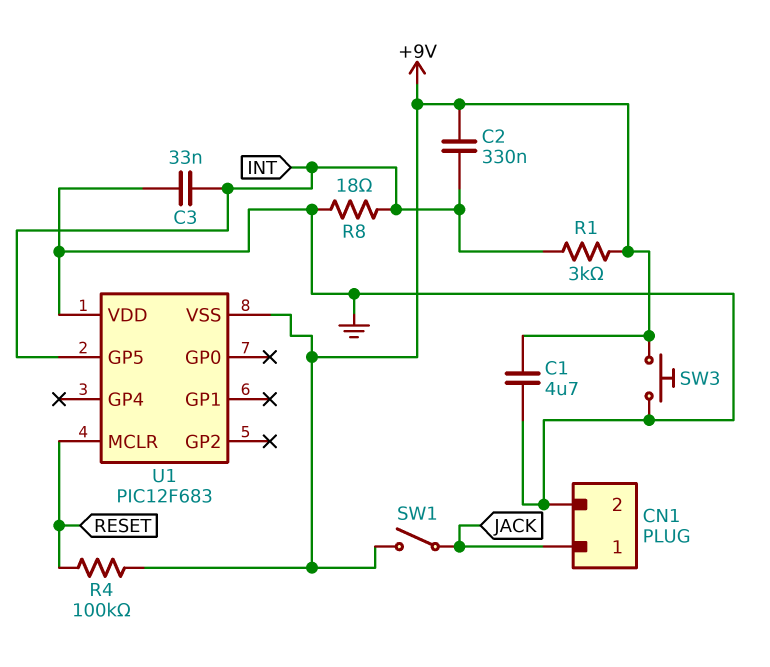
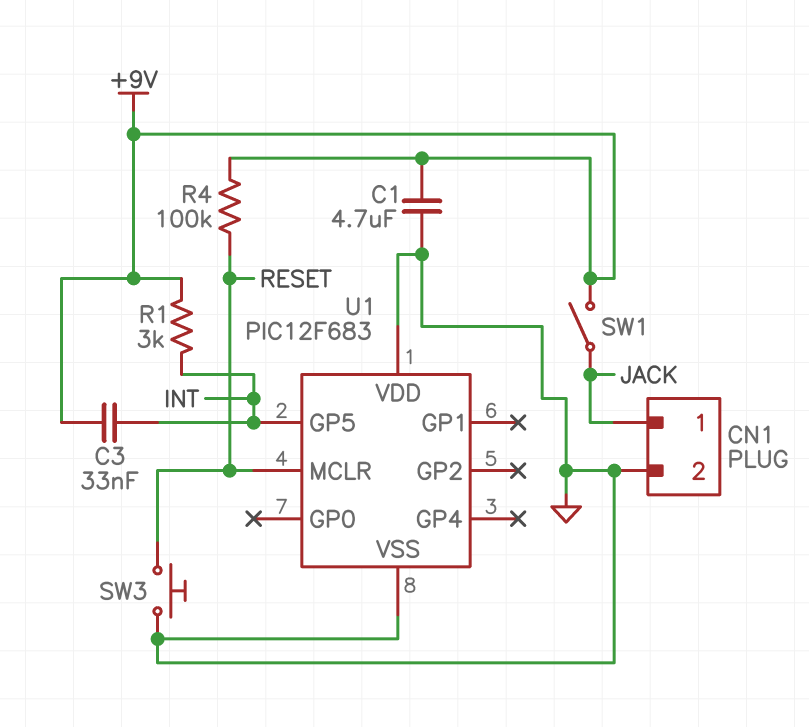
C2: 330nF (+9V, INT) -> none
C3: 33nF (GND, INT) -> 33nF (+9V, INT)
R8: 18 (GND, INT) -> none
SW3: button (+9V, GND) -> button (GND, RESET)
U1 pin VSS: +9V -> GND

